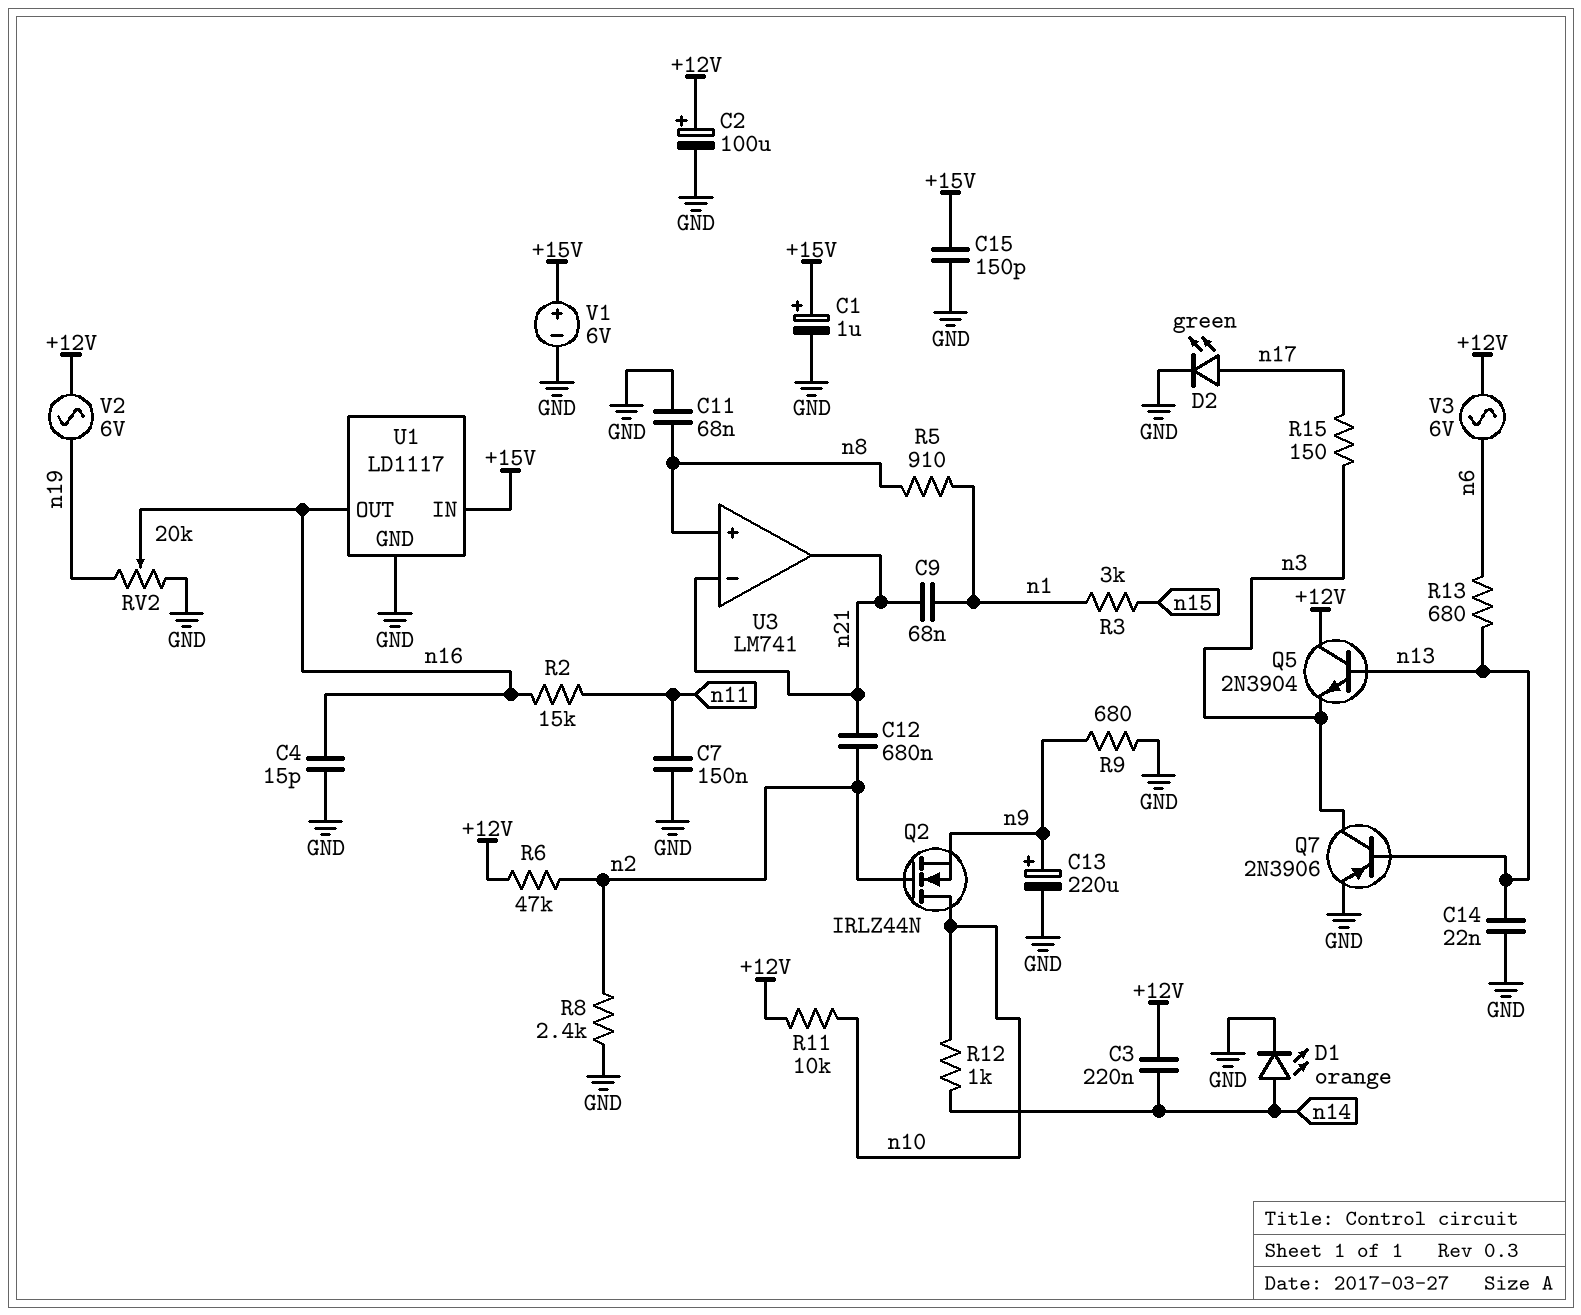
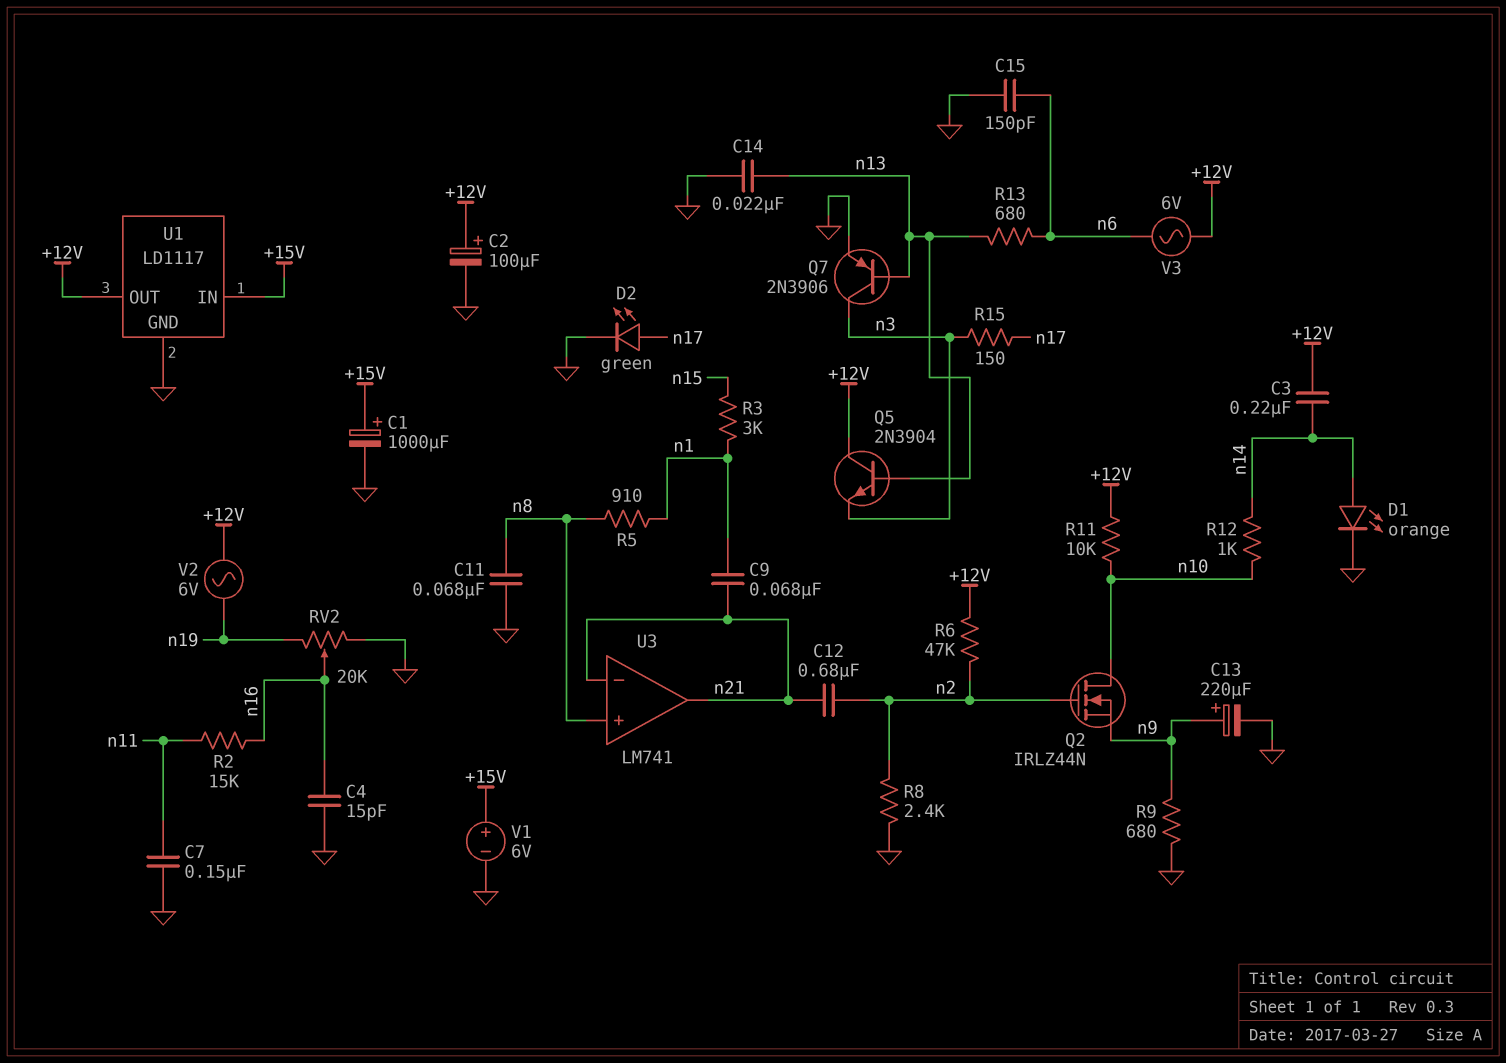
C1: 1uF (plus +15V, minus GND) -> 1000uF (plus +15V, minus GND)
C15: 150pF (+15V, GND) -> 150pF (GND, n6)
U1 pin OUT: n16 -> +12V

